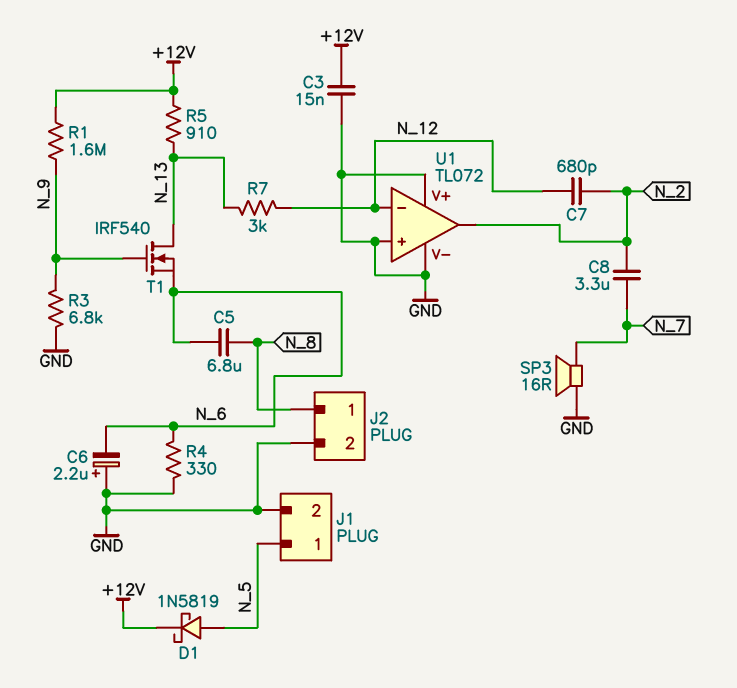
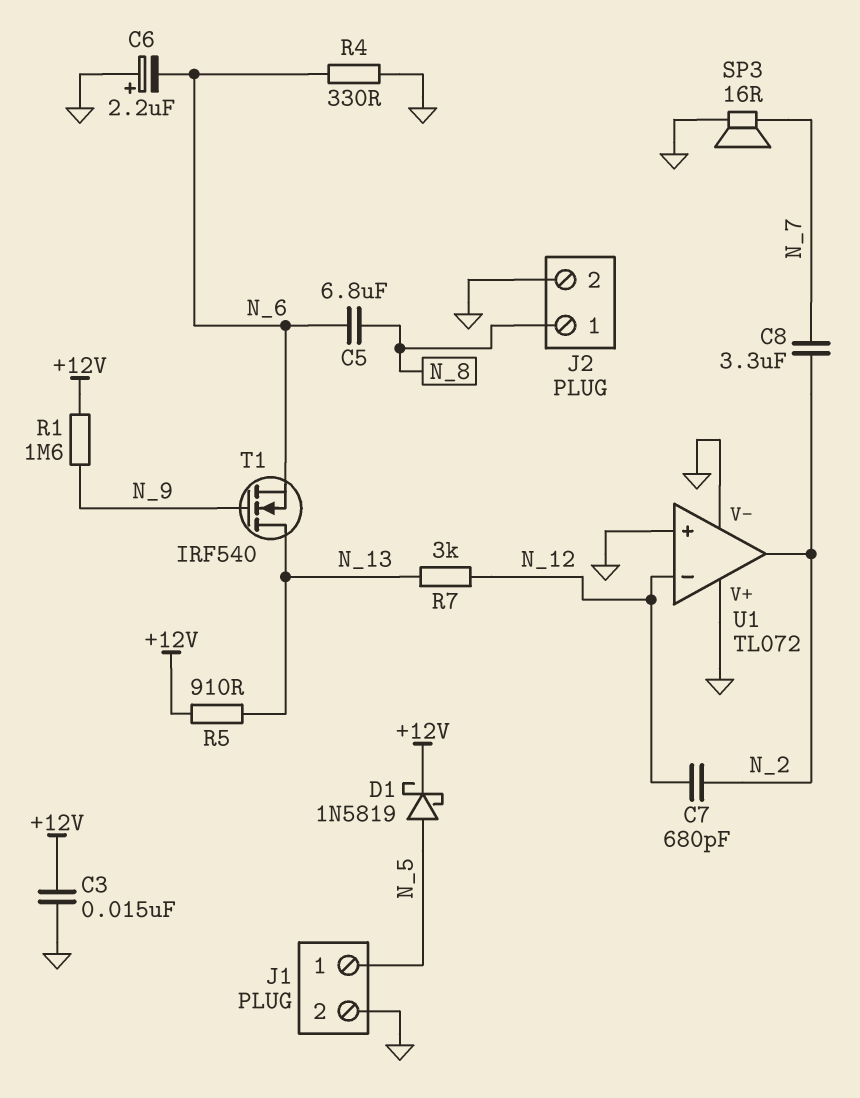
R3: 6.8k (GND, N_9) -> none

